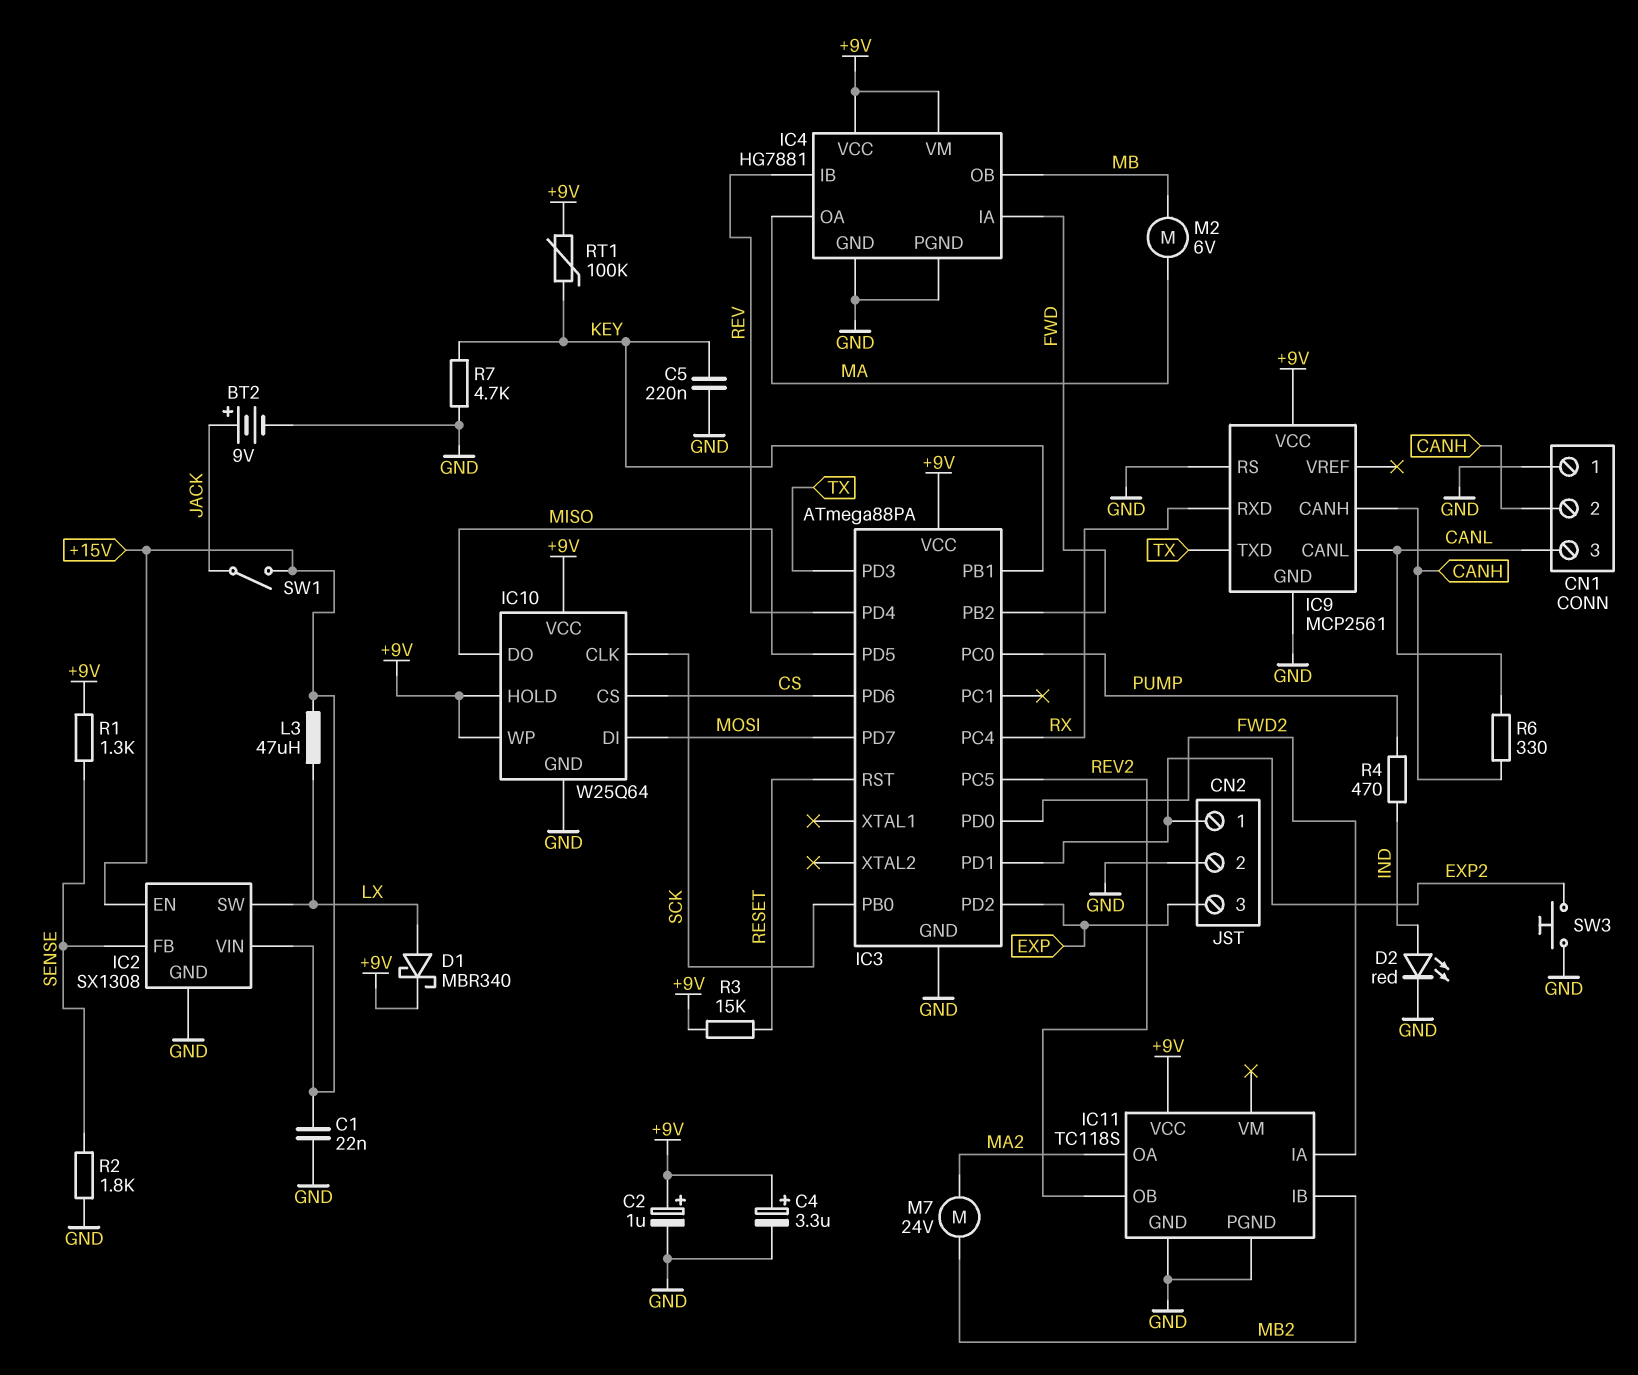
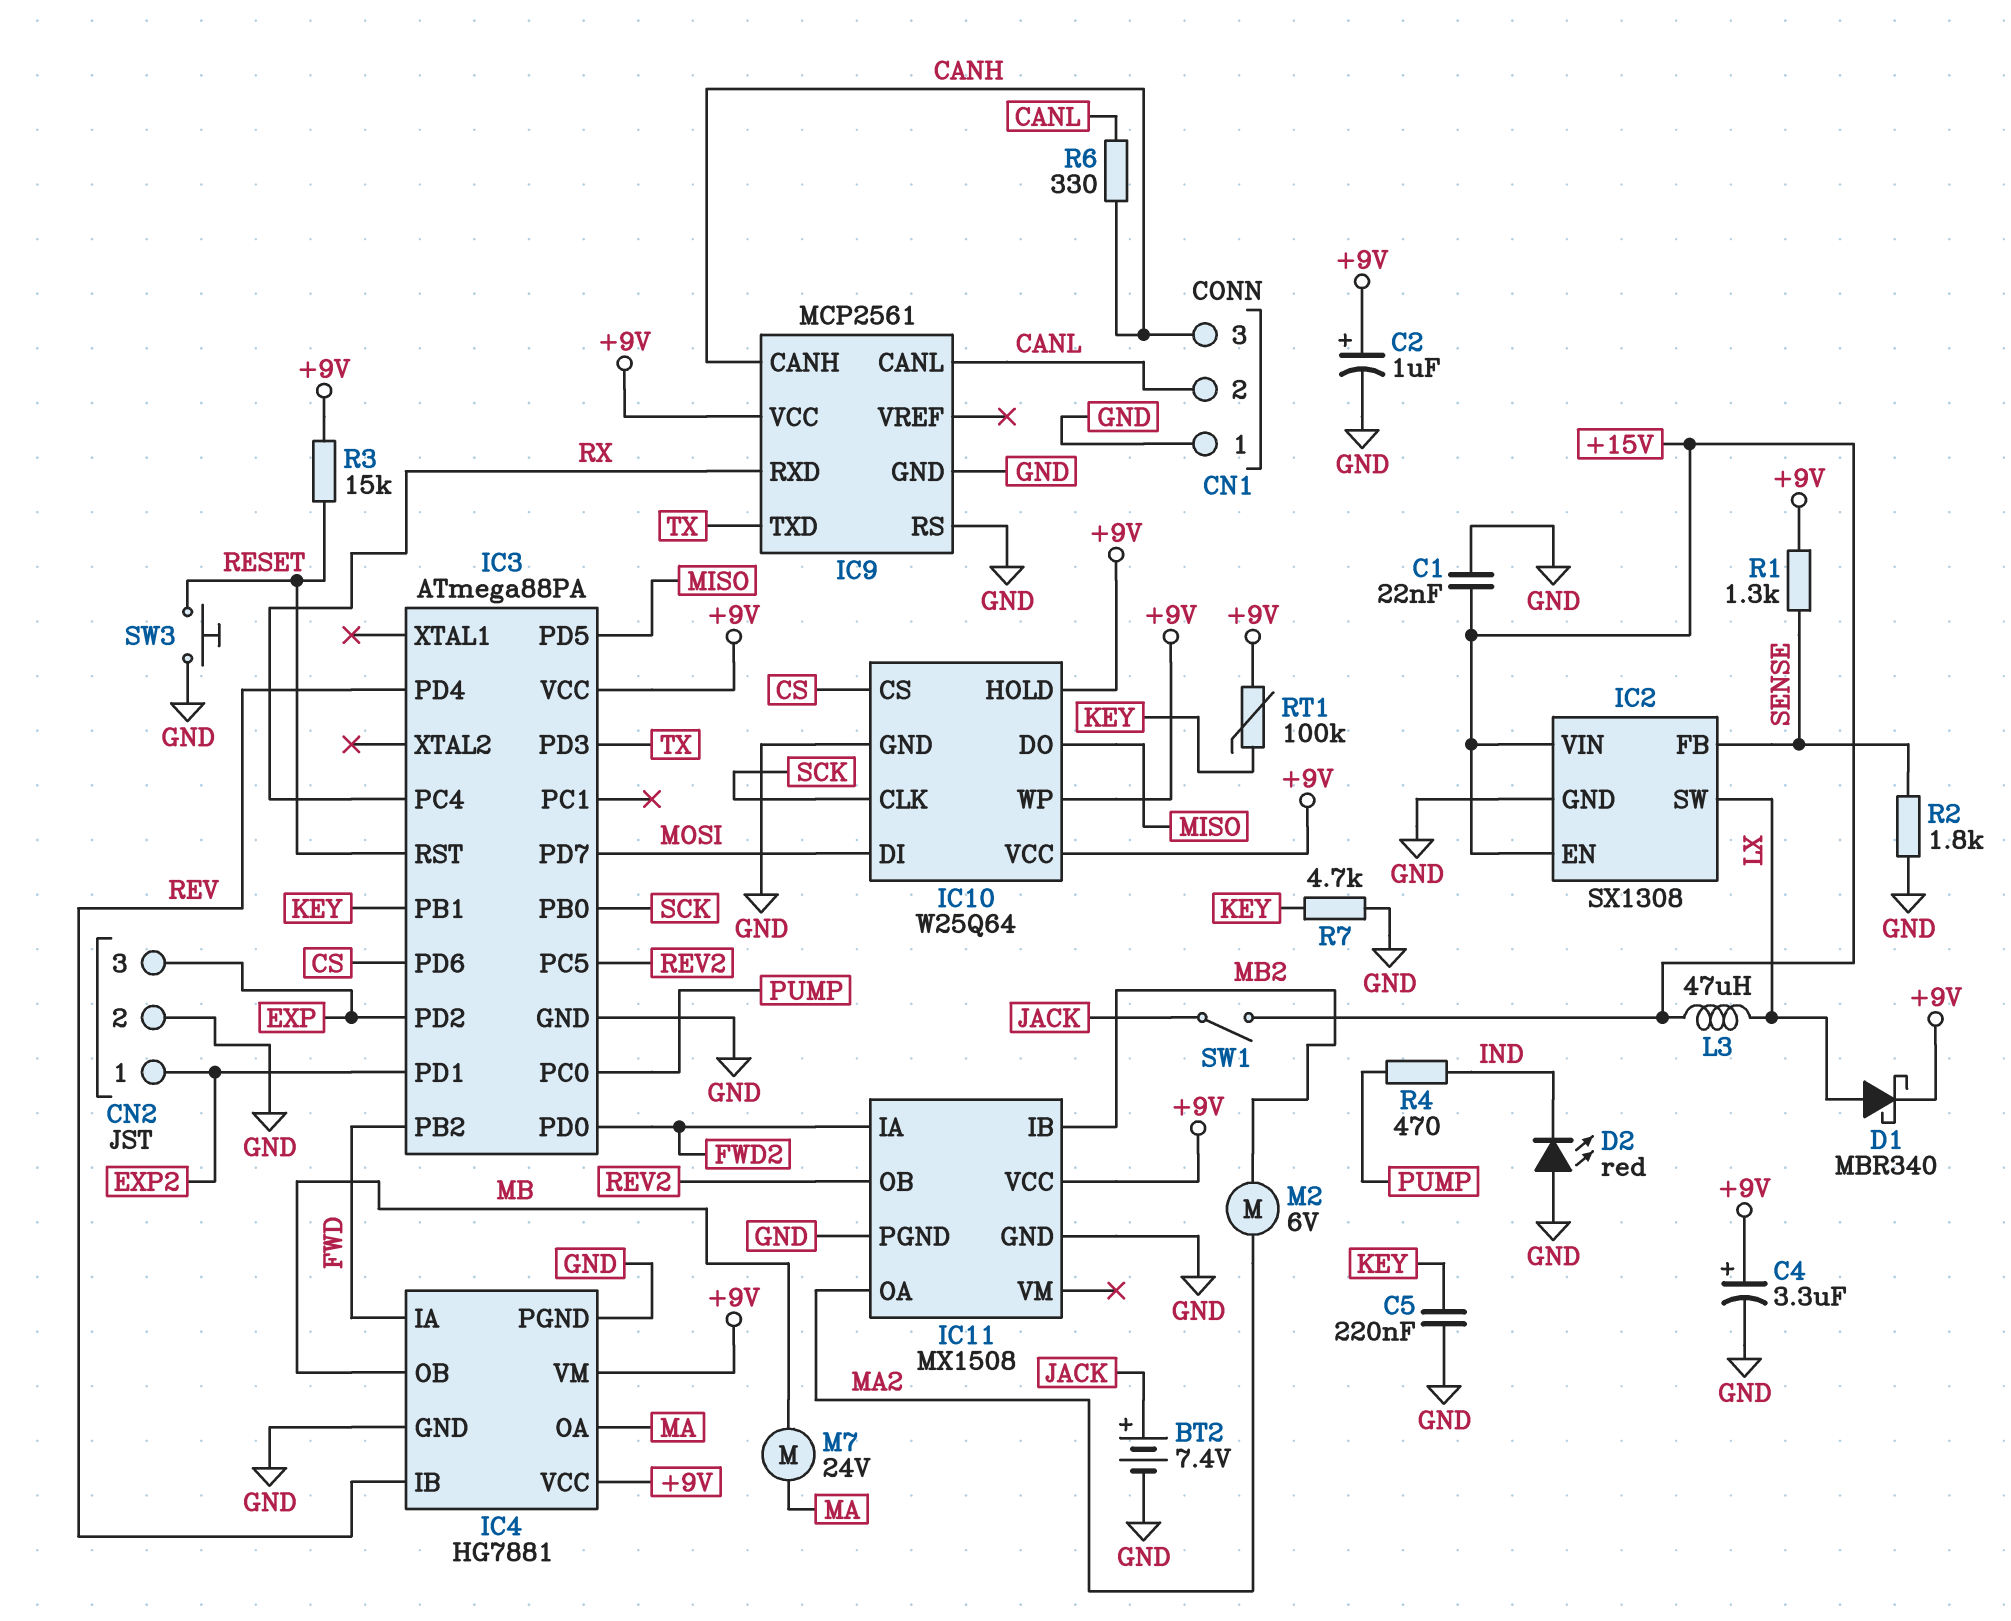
BT2: 9V (plus JACK, minus GND) -> 7.4V (plus JACK, minus GND)
CN1 pin 2: CANH -> CANL
CN1 pin 3: CANL -> CANH
D2: LED red (A IND, K GND) -> LED red (A GND, K IND)
IC11: TC118S -> MX1508
M2: motor 6V (MA, MB) -> motor 6V (MA2, MB2)
M7: motor 24V (MA2, MB2) -> motor 24V (MA, MB)
SW3: button (EXP2, GND) -> button (GND, RESET)

